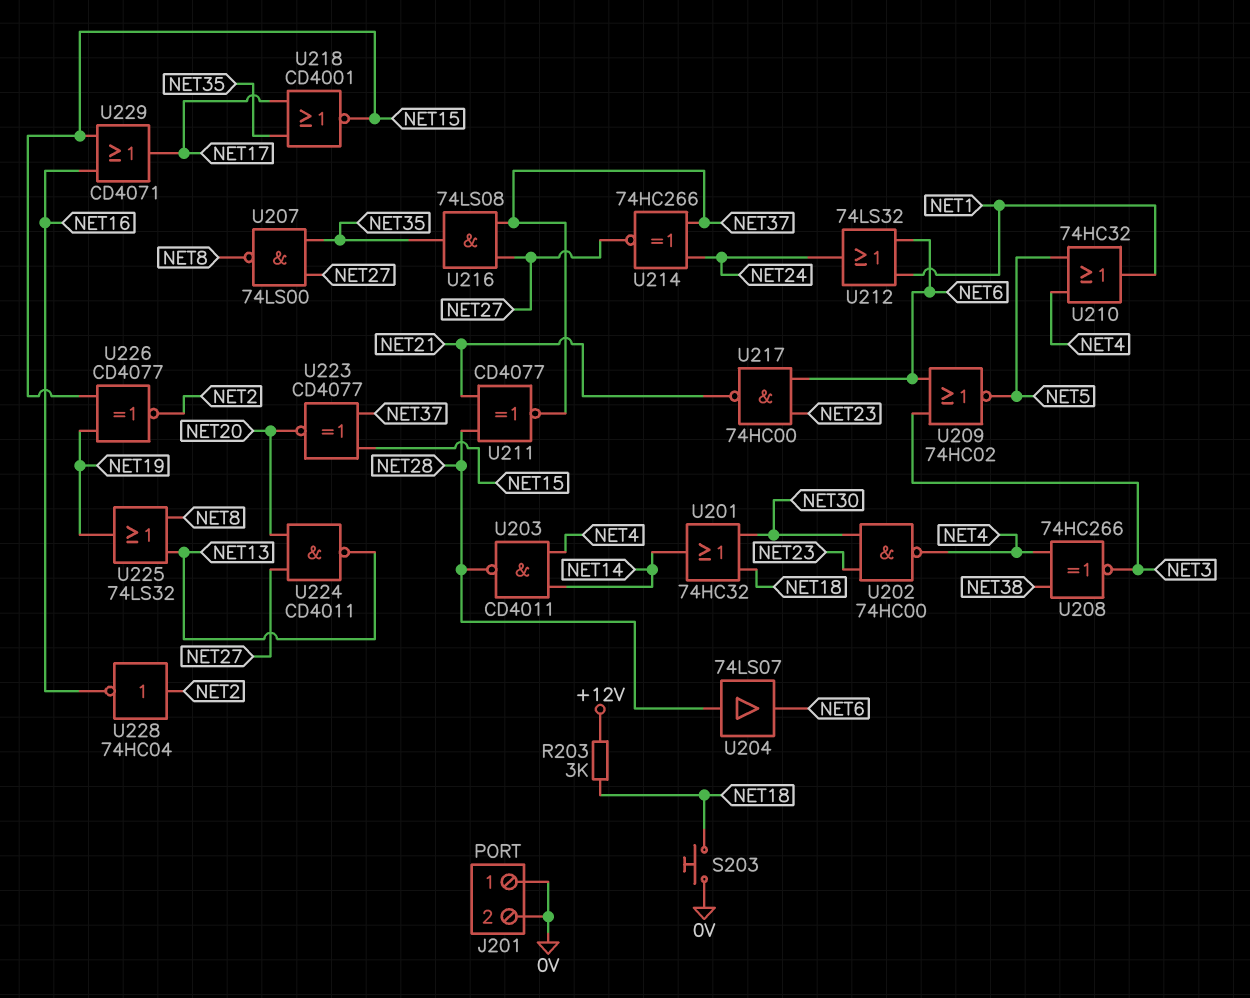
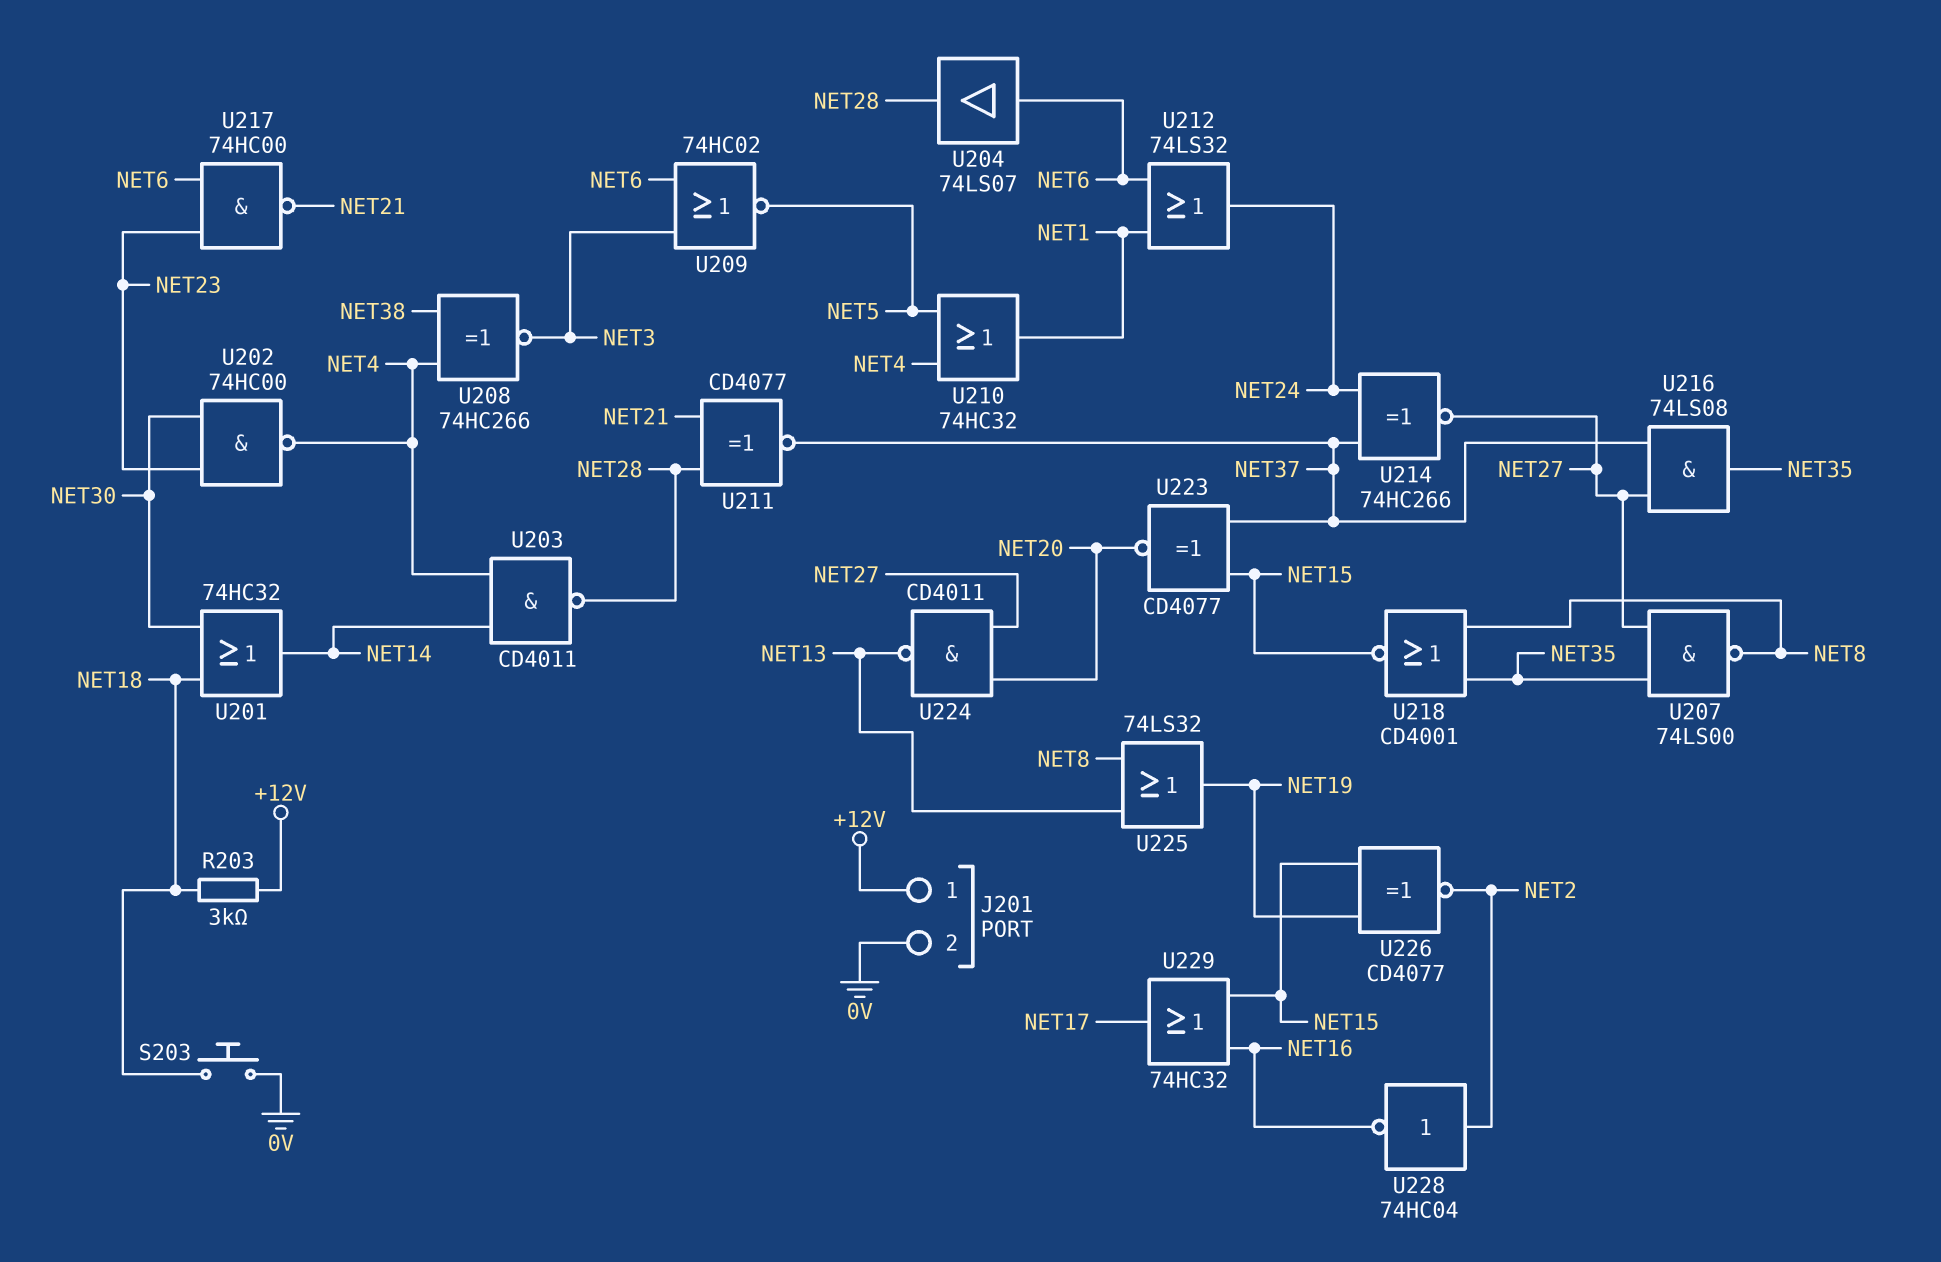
J201 pin 1: 0V -> +12V
U204: buffer 74LS07 (in NET28, out NET6) -> buffer 74LS07 (in NET6, out NET28)
U218: NOR CD4001 (in NET17, in NET35, out NET15) -> NOR CD4001 (in NET8, in NET35, out NET15)
U229: OR CD4071 (in NET15, in NET16, out NET17) -> OR 74HC32 (in NET15, in NET16, out NET17)

